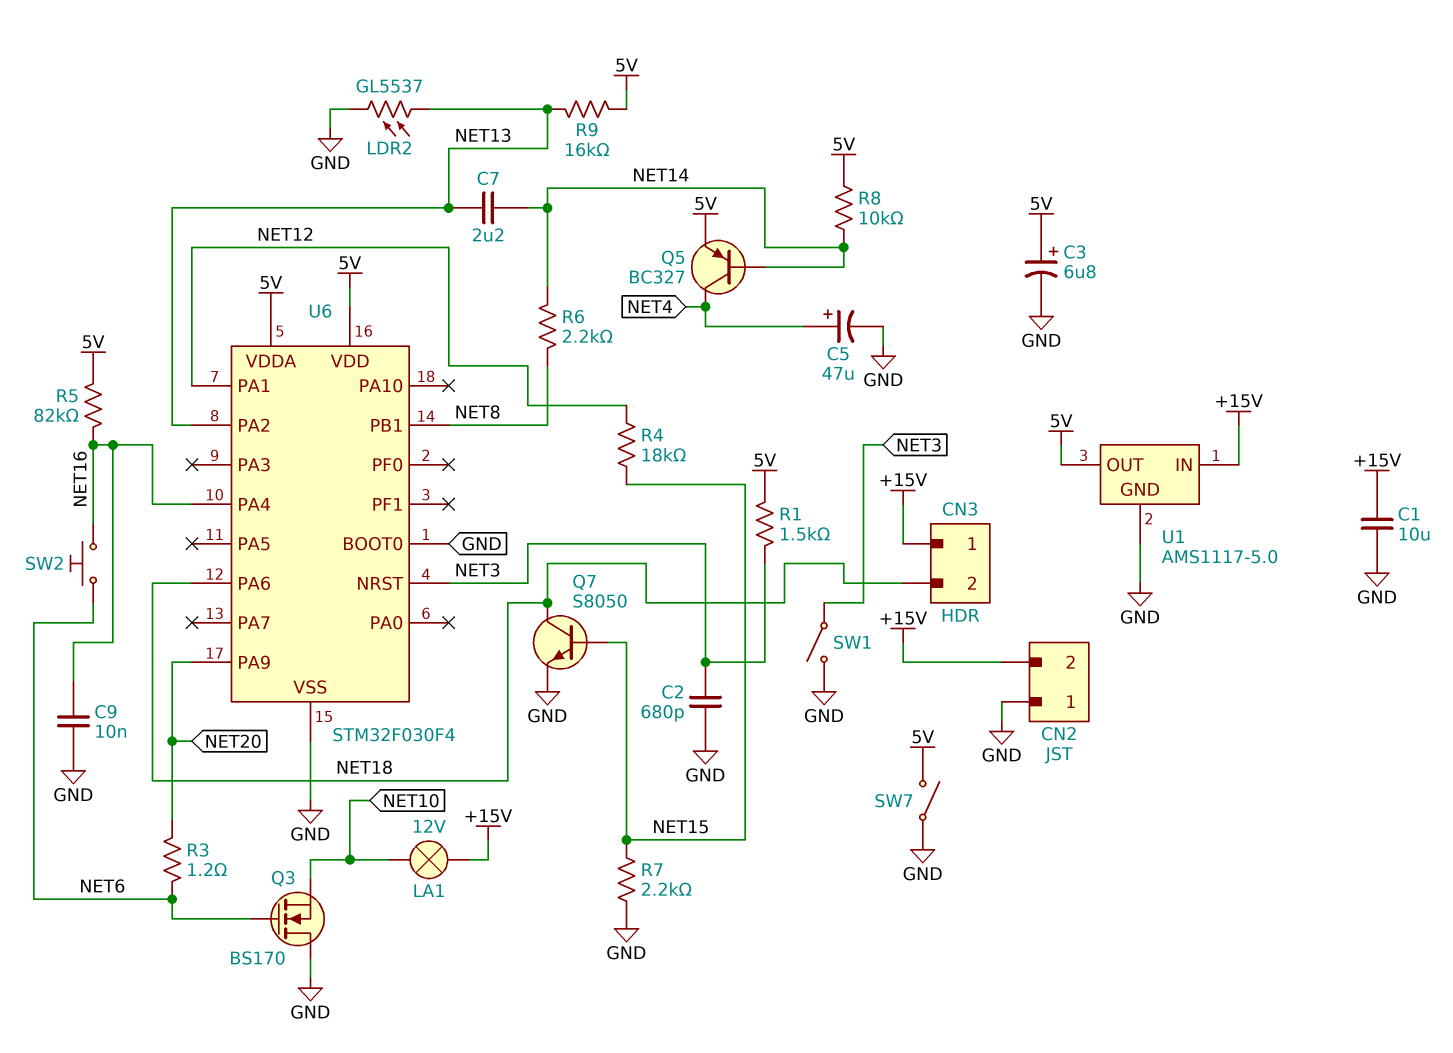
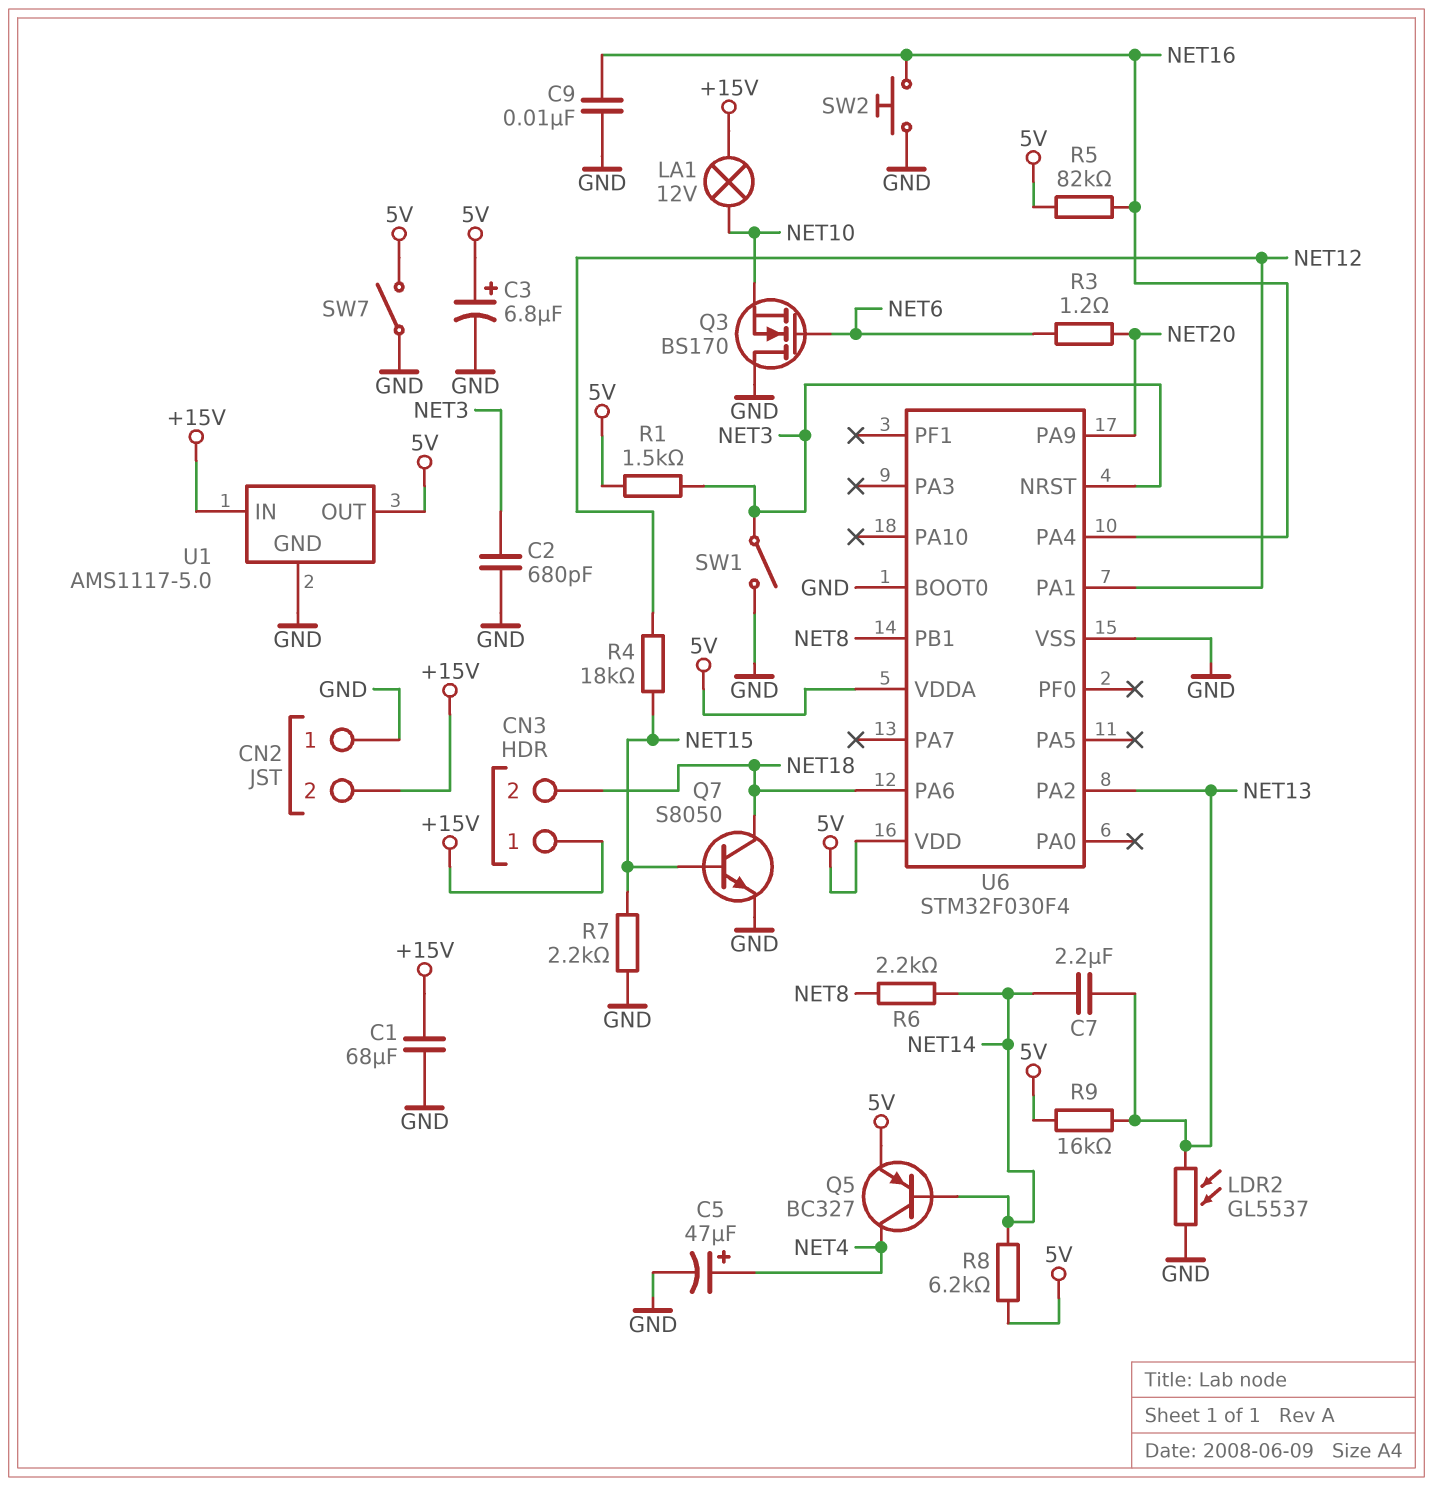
C1: 10uF (+15V, GND) -> 68uF (+15V, GND)
R8: 10k (5V, NET14) -> 6.2k (5V, NET14)
SW2: button (NET6, NET16) -> button (GND, NET16)

